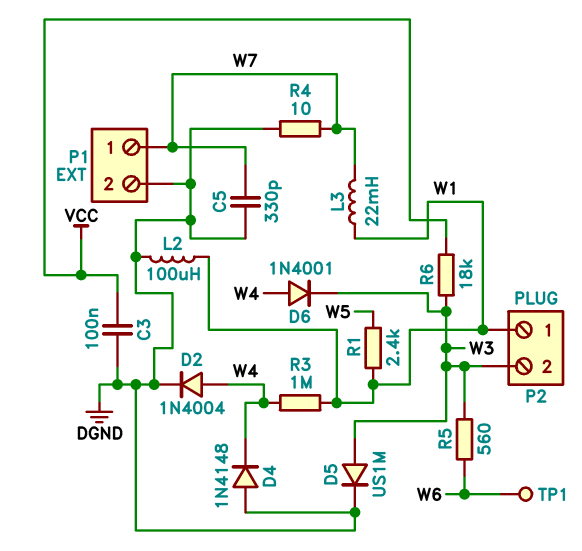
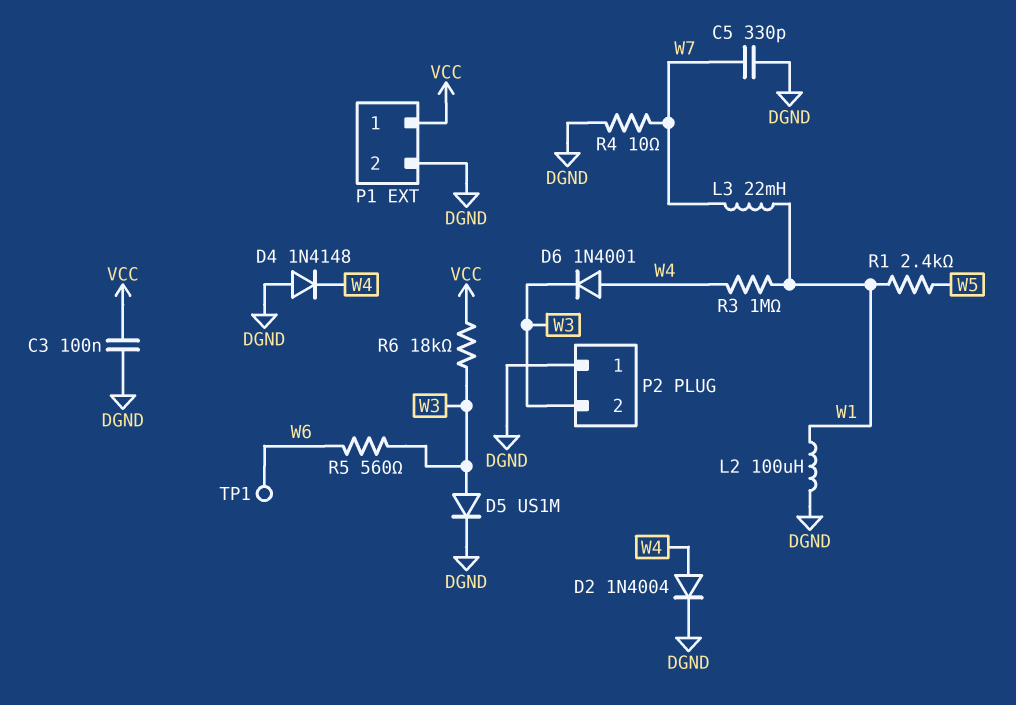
P1 pin 1: W7 -> VCC
P2 pin 1: W1 -> DGND

